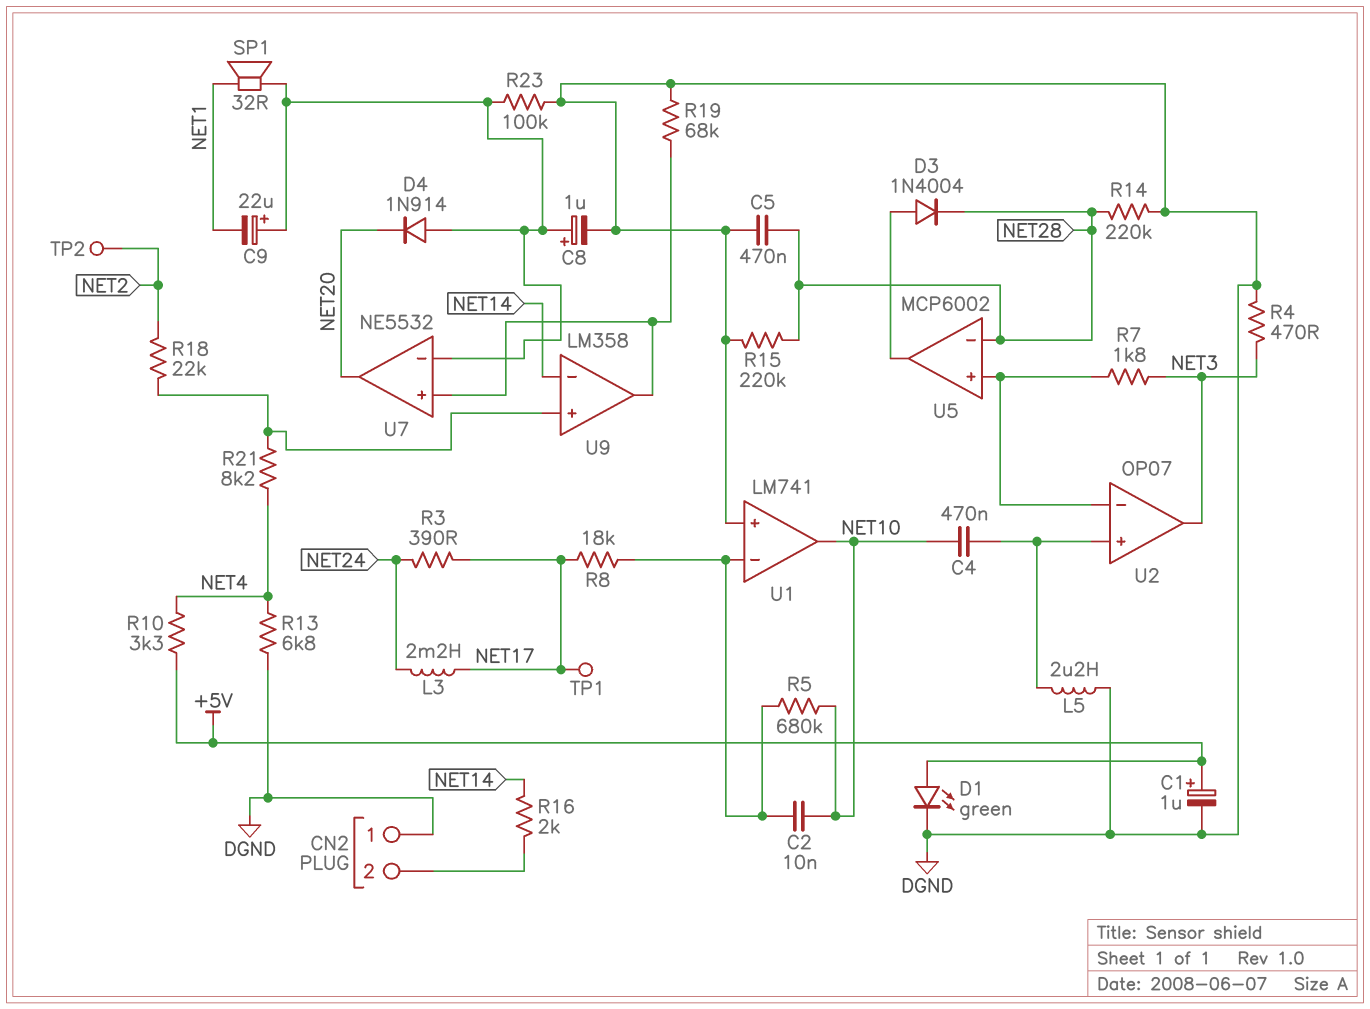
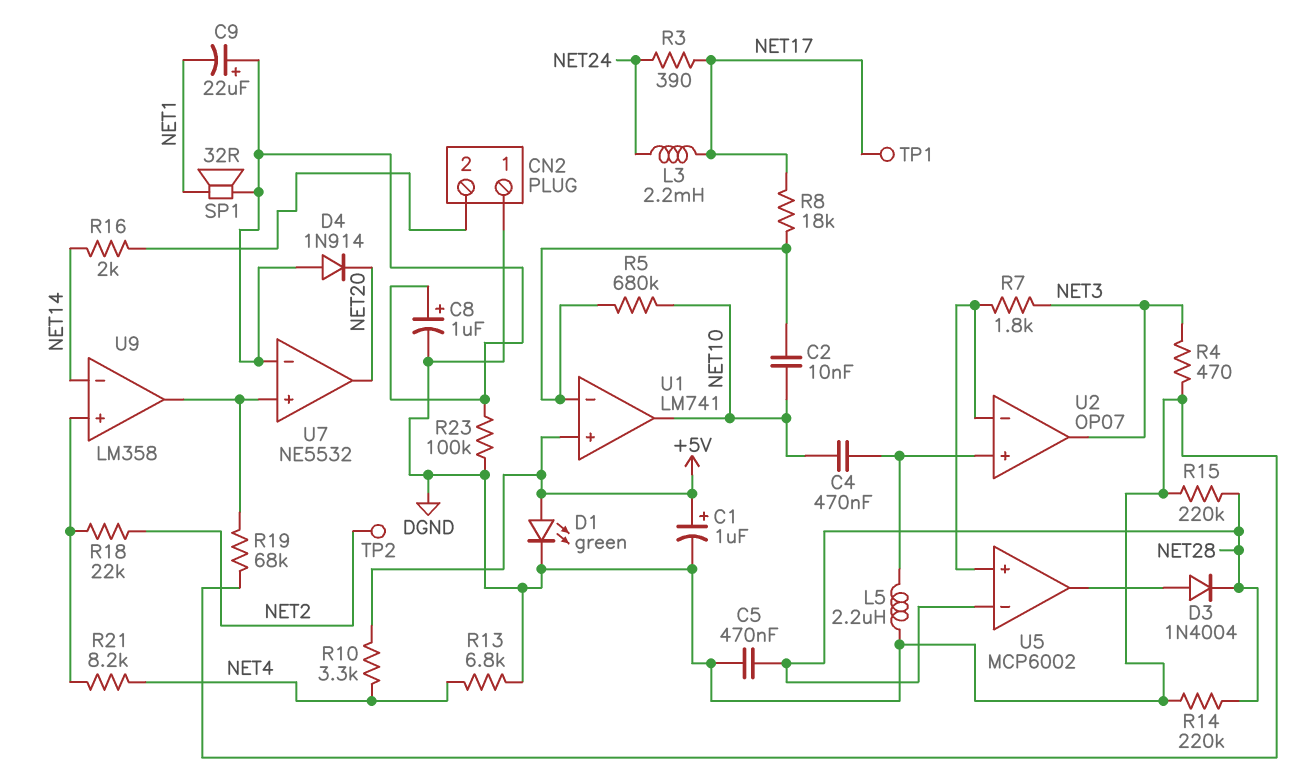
U1 pin in+: DGND -> +5V

